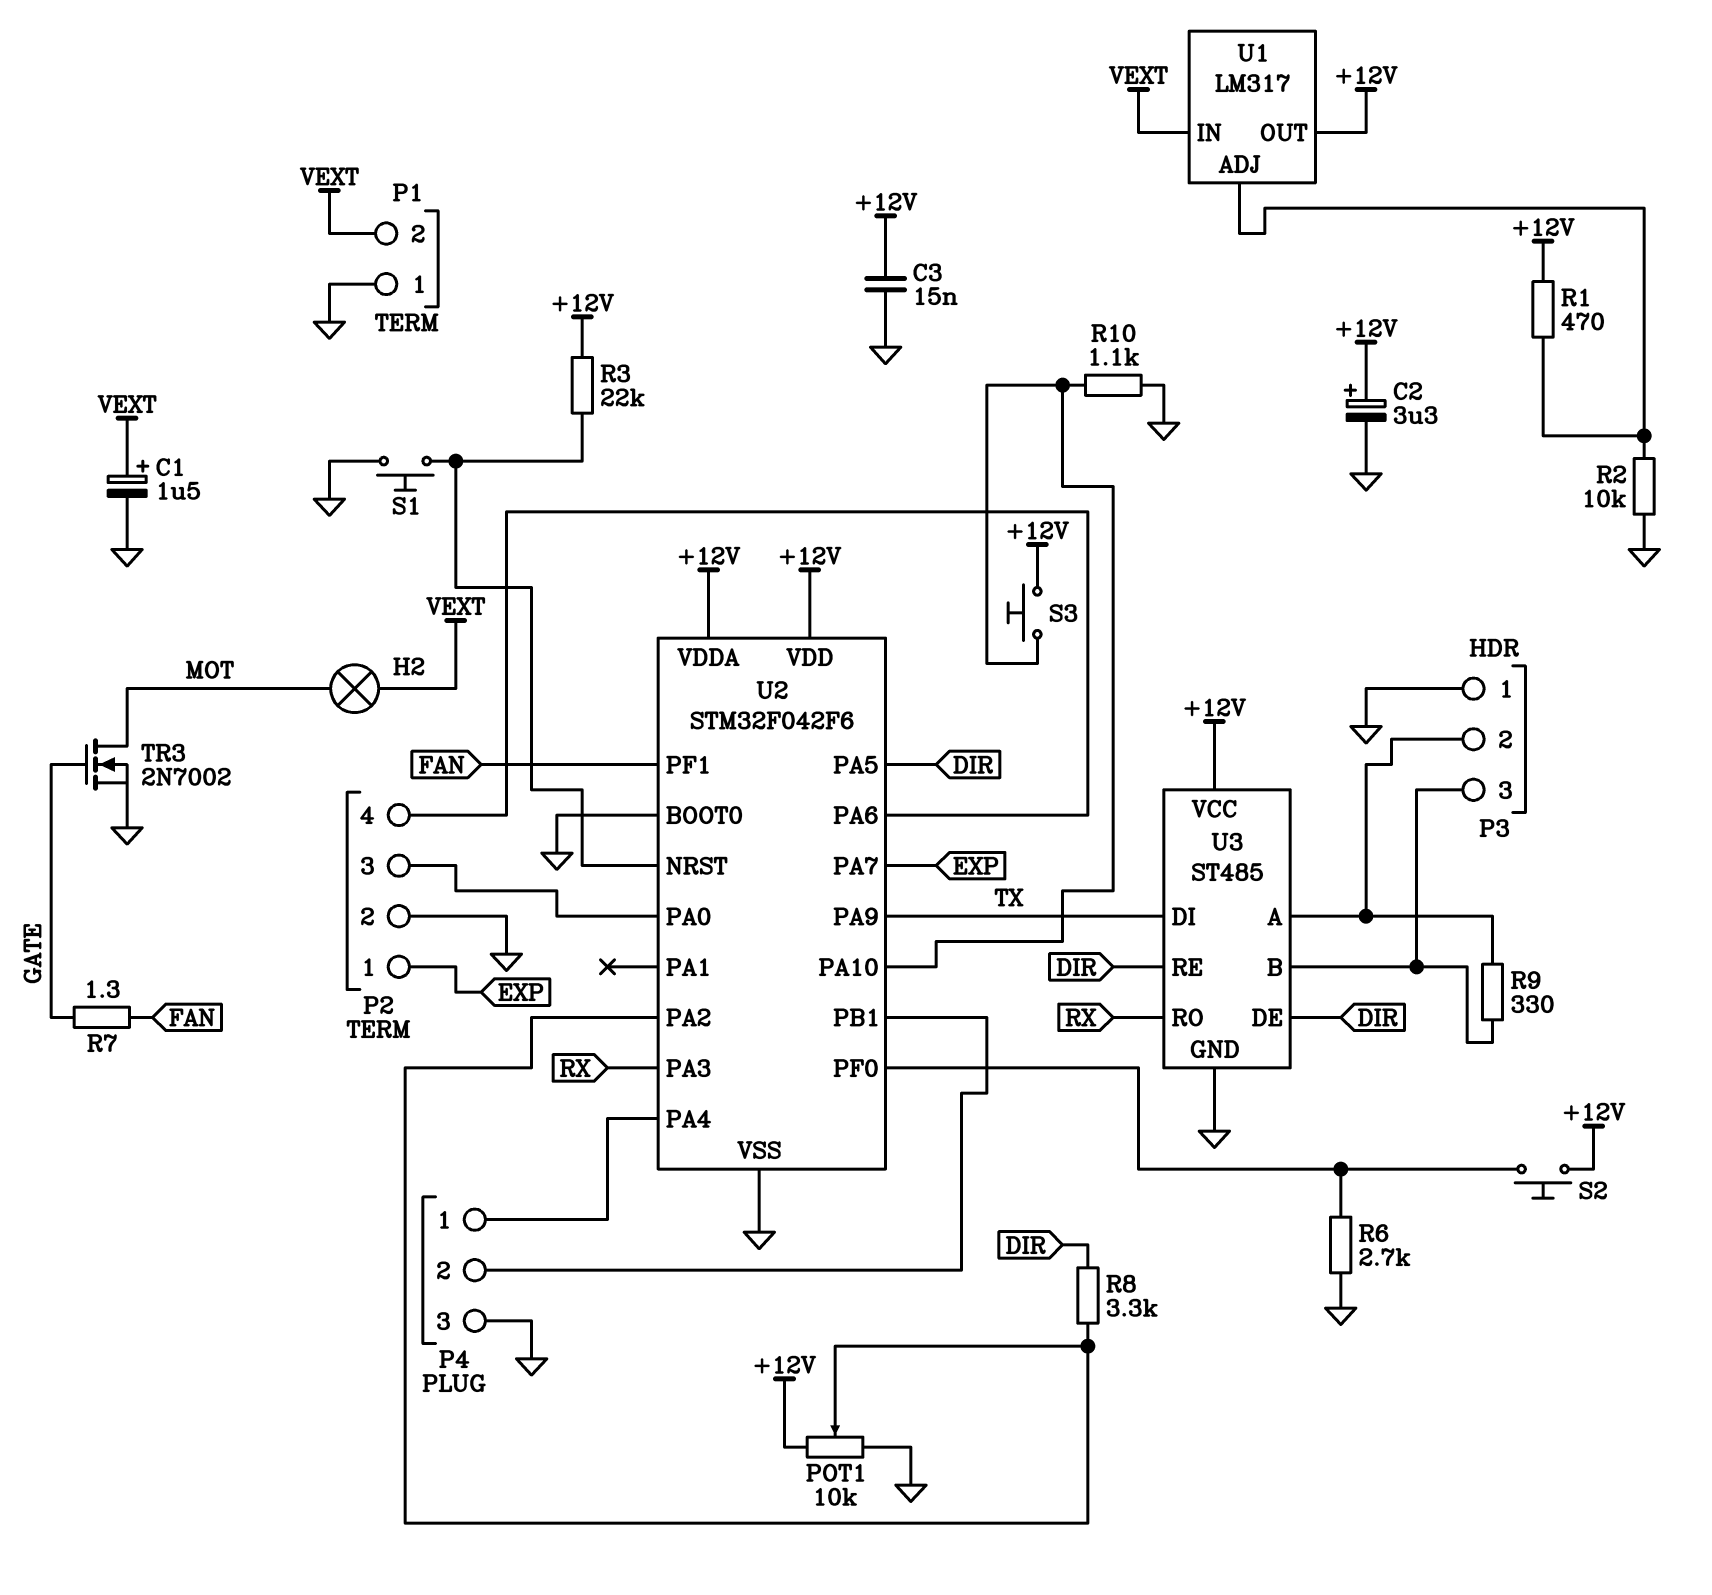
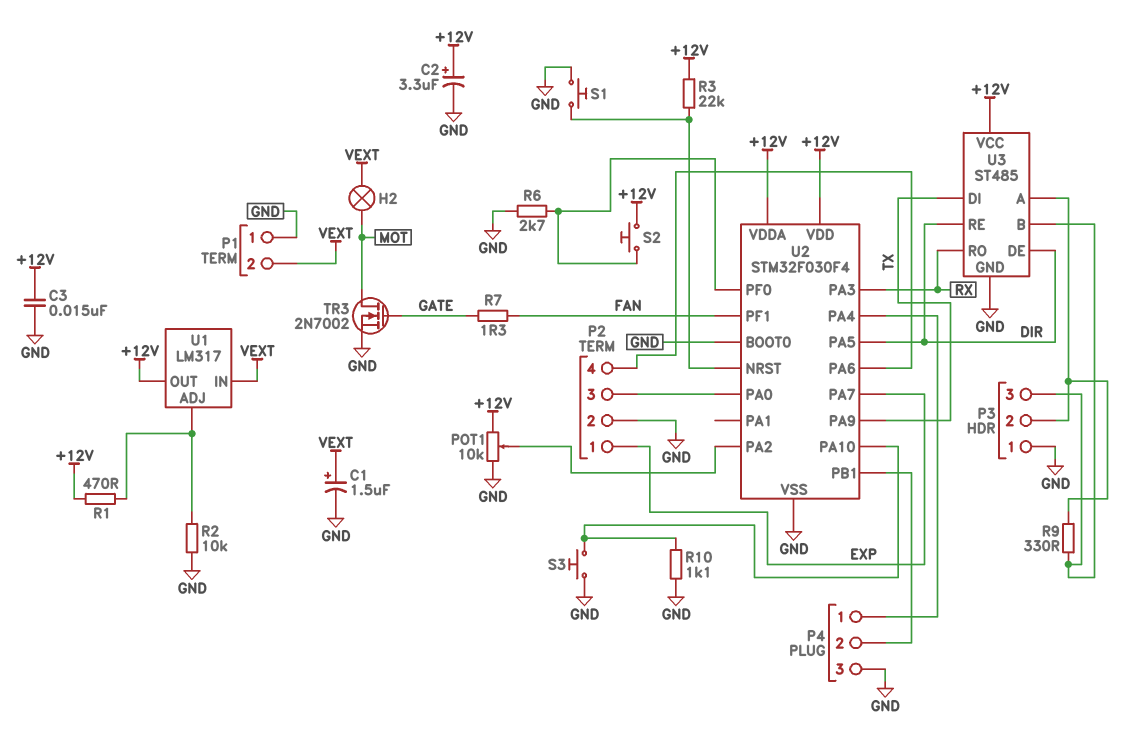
R8: 3.3k (DIR, U2/PA2) -> none
S3: button (+12V, U2/PA10) -> button (GND, U2/PA10)
U2: STM32F042F6 -> STM32F030F4

